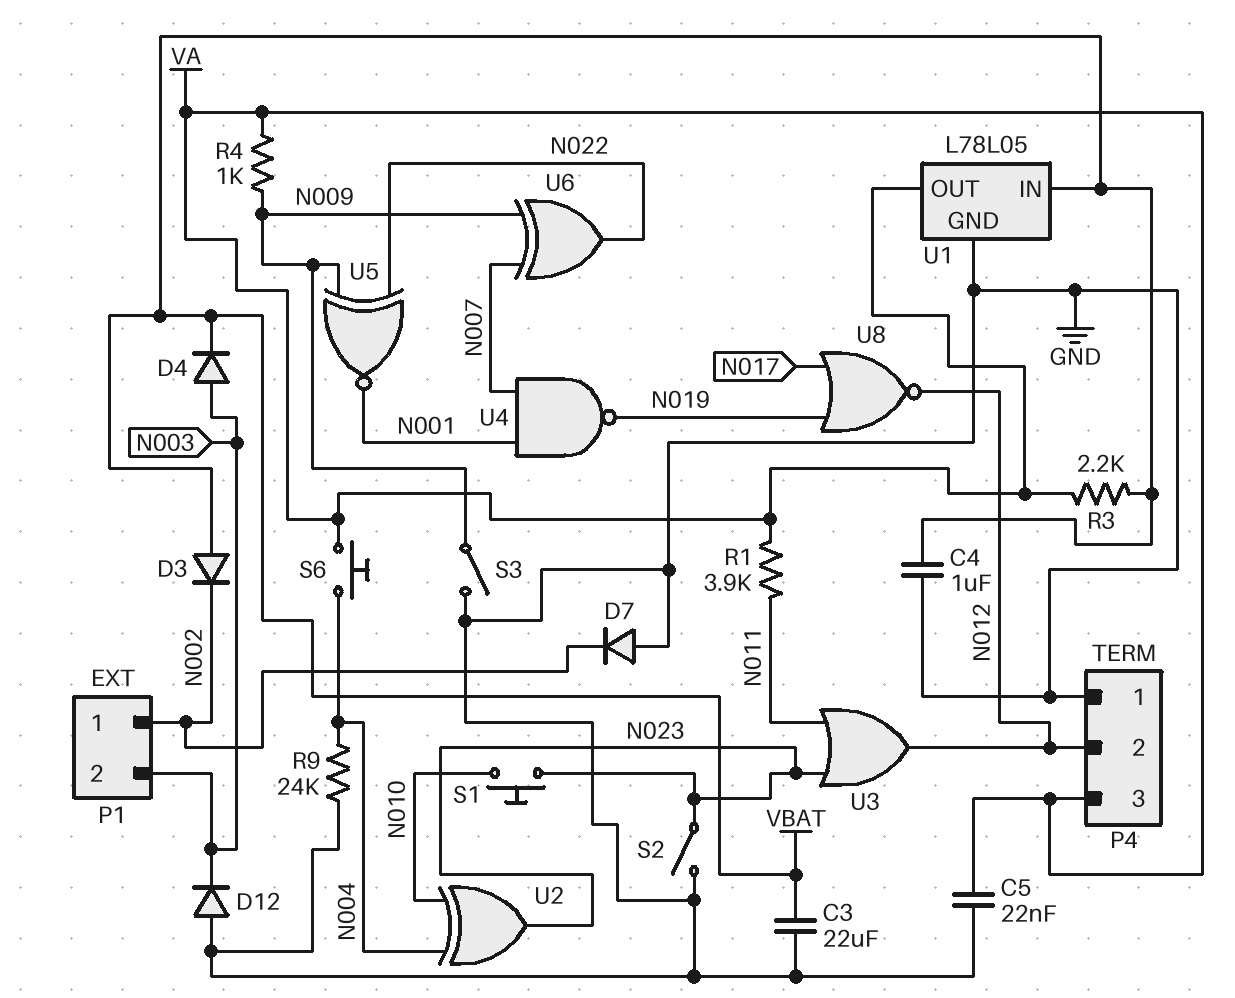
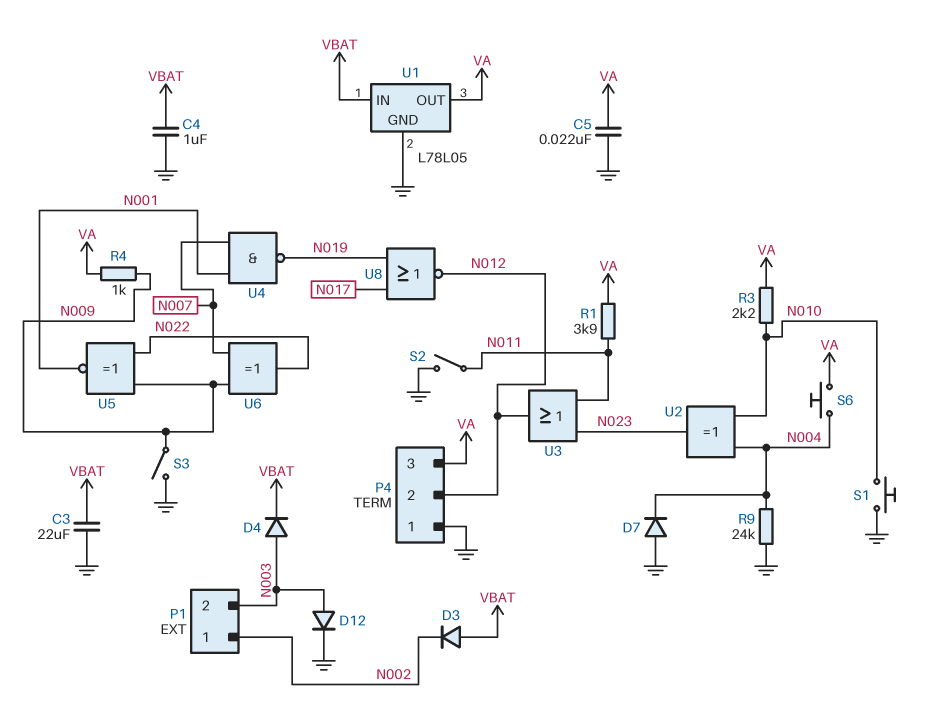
D7: diode (A GND, K N002) -> diode (A GND, K N004)
D12: diode (A GND, K N003) -> diode (A N003, K GND)
R3: 2.2k (VA, VBAT) -> 2.2k (N010, VA)
S1: button (N010, N023) -> button (GND, N010)
S2: switch (GND, N023) -> switch (GND, N011)

